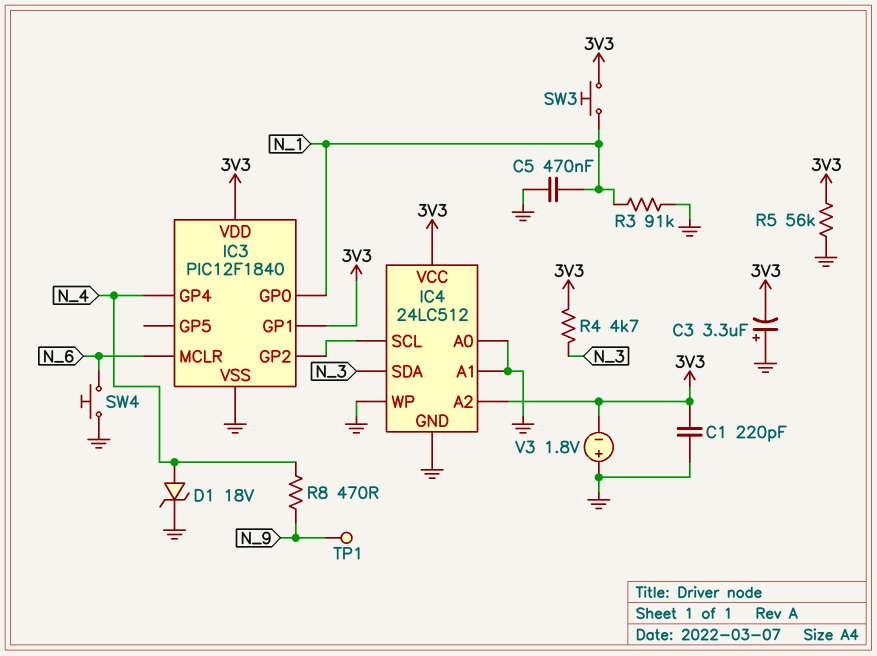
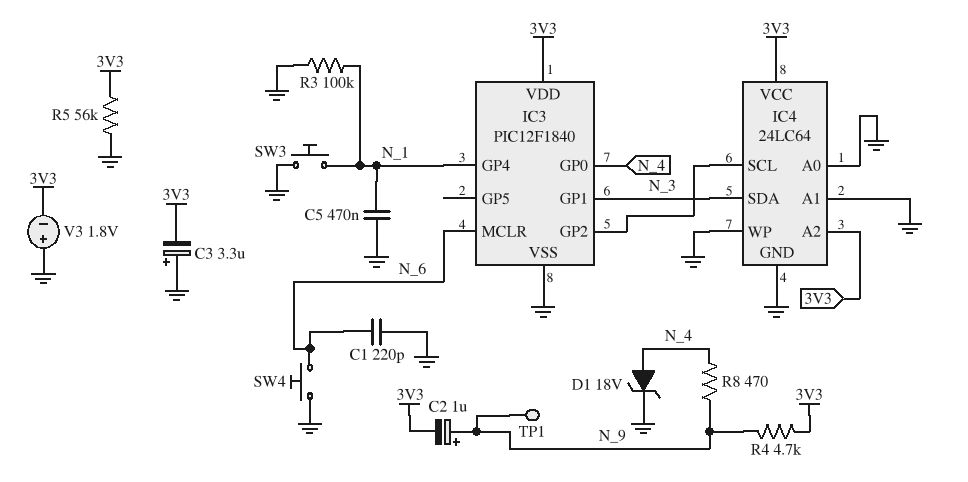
C1: 220pF (3V3, GND) -> 220pF (GND, N_6)
C2: none -> 1uF (plus N_9, minus 3V3)
IC3 pin GP0: N_1 -> N_4
IC3 pin GP1: 3V3 -> N_3
IC3 pin GP4: N_4 -> N_1
IC4: 24LC512 -> 24LC64
R3: 91k (GND, N_1) -> 100k (GND, N_1)
R4: 4.7k (3V3, N_3) -> 4.7k (3V3, N_9)
SW3: button (3V3, N_1) -> button (GND, N_1)

